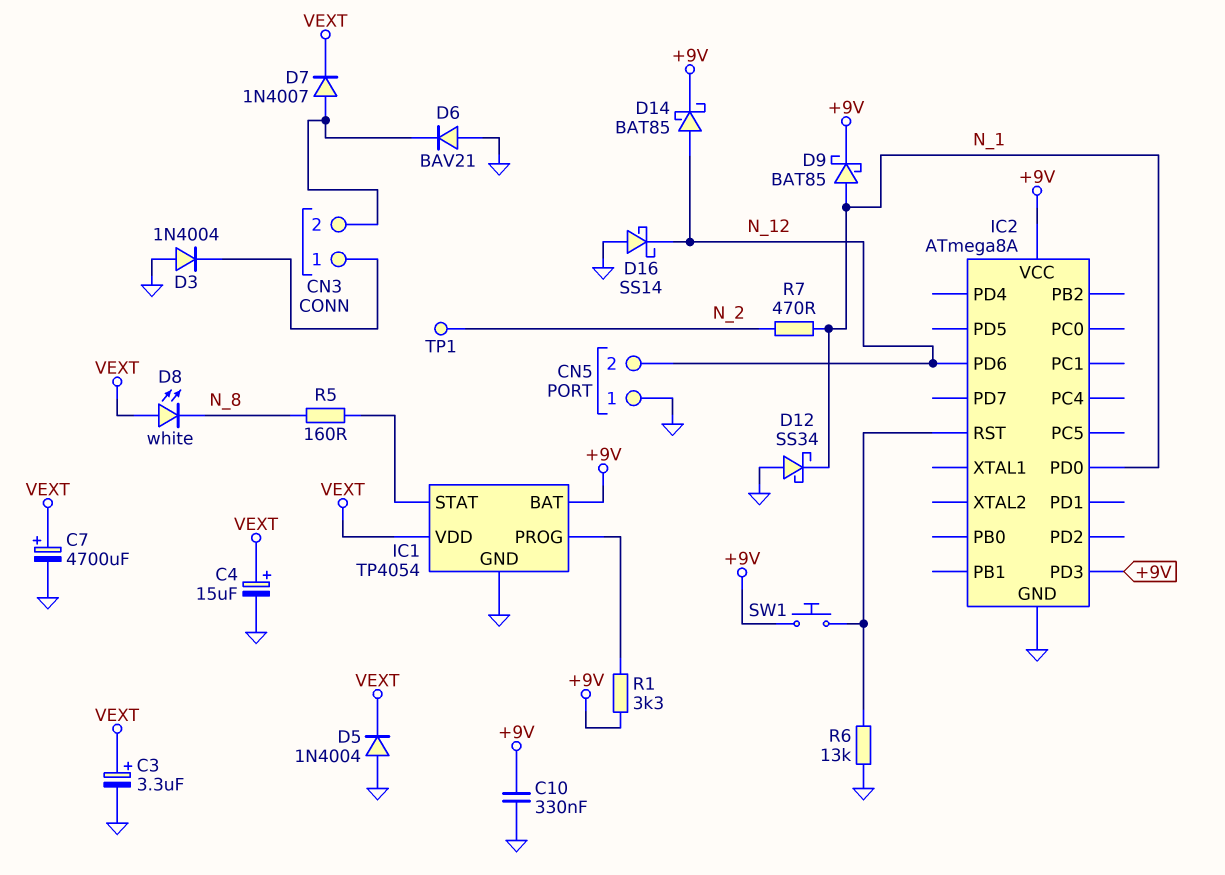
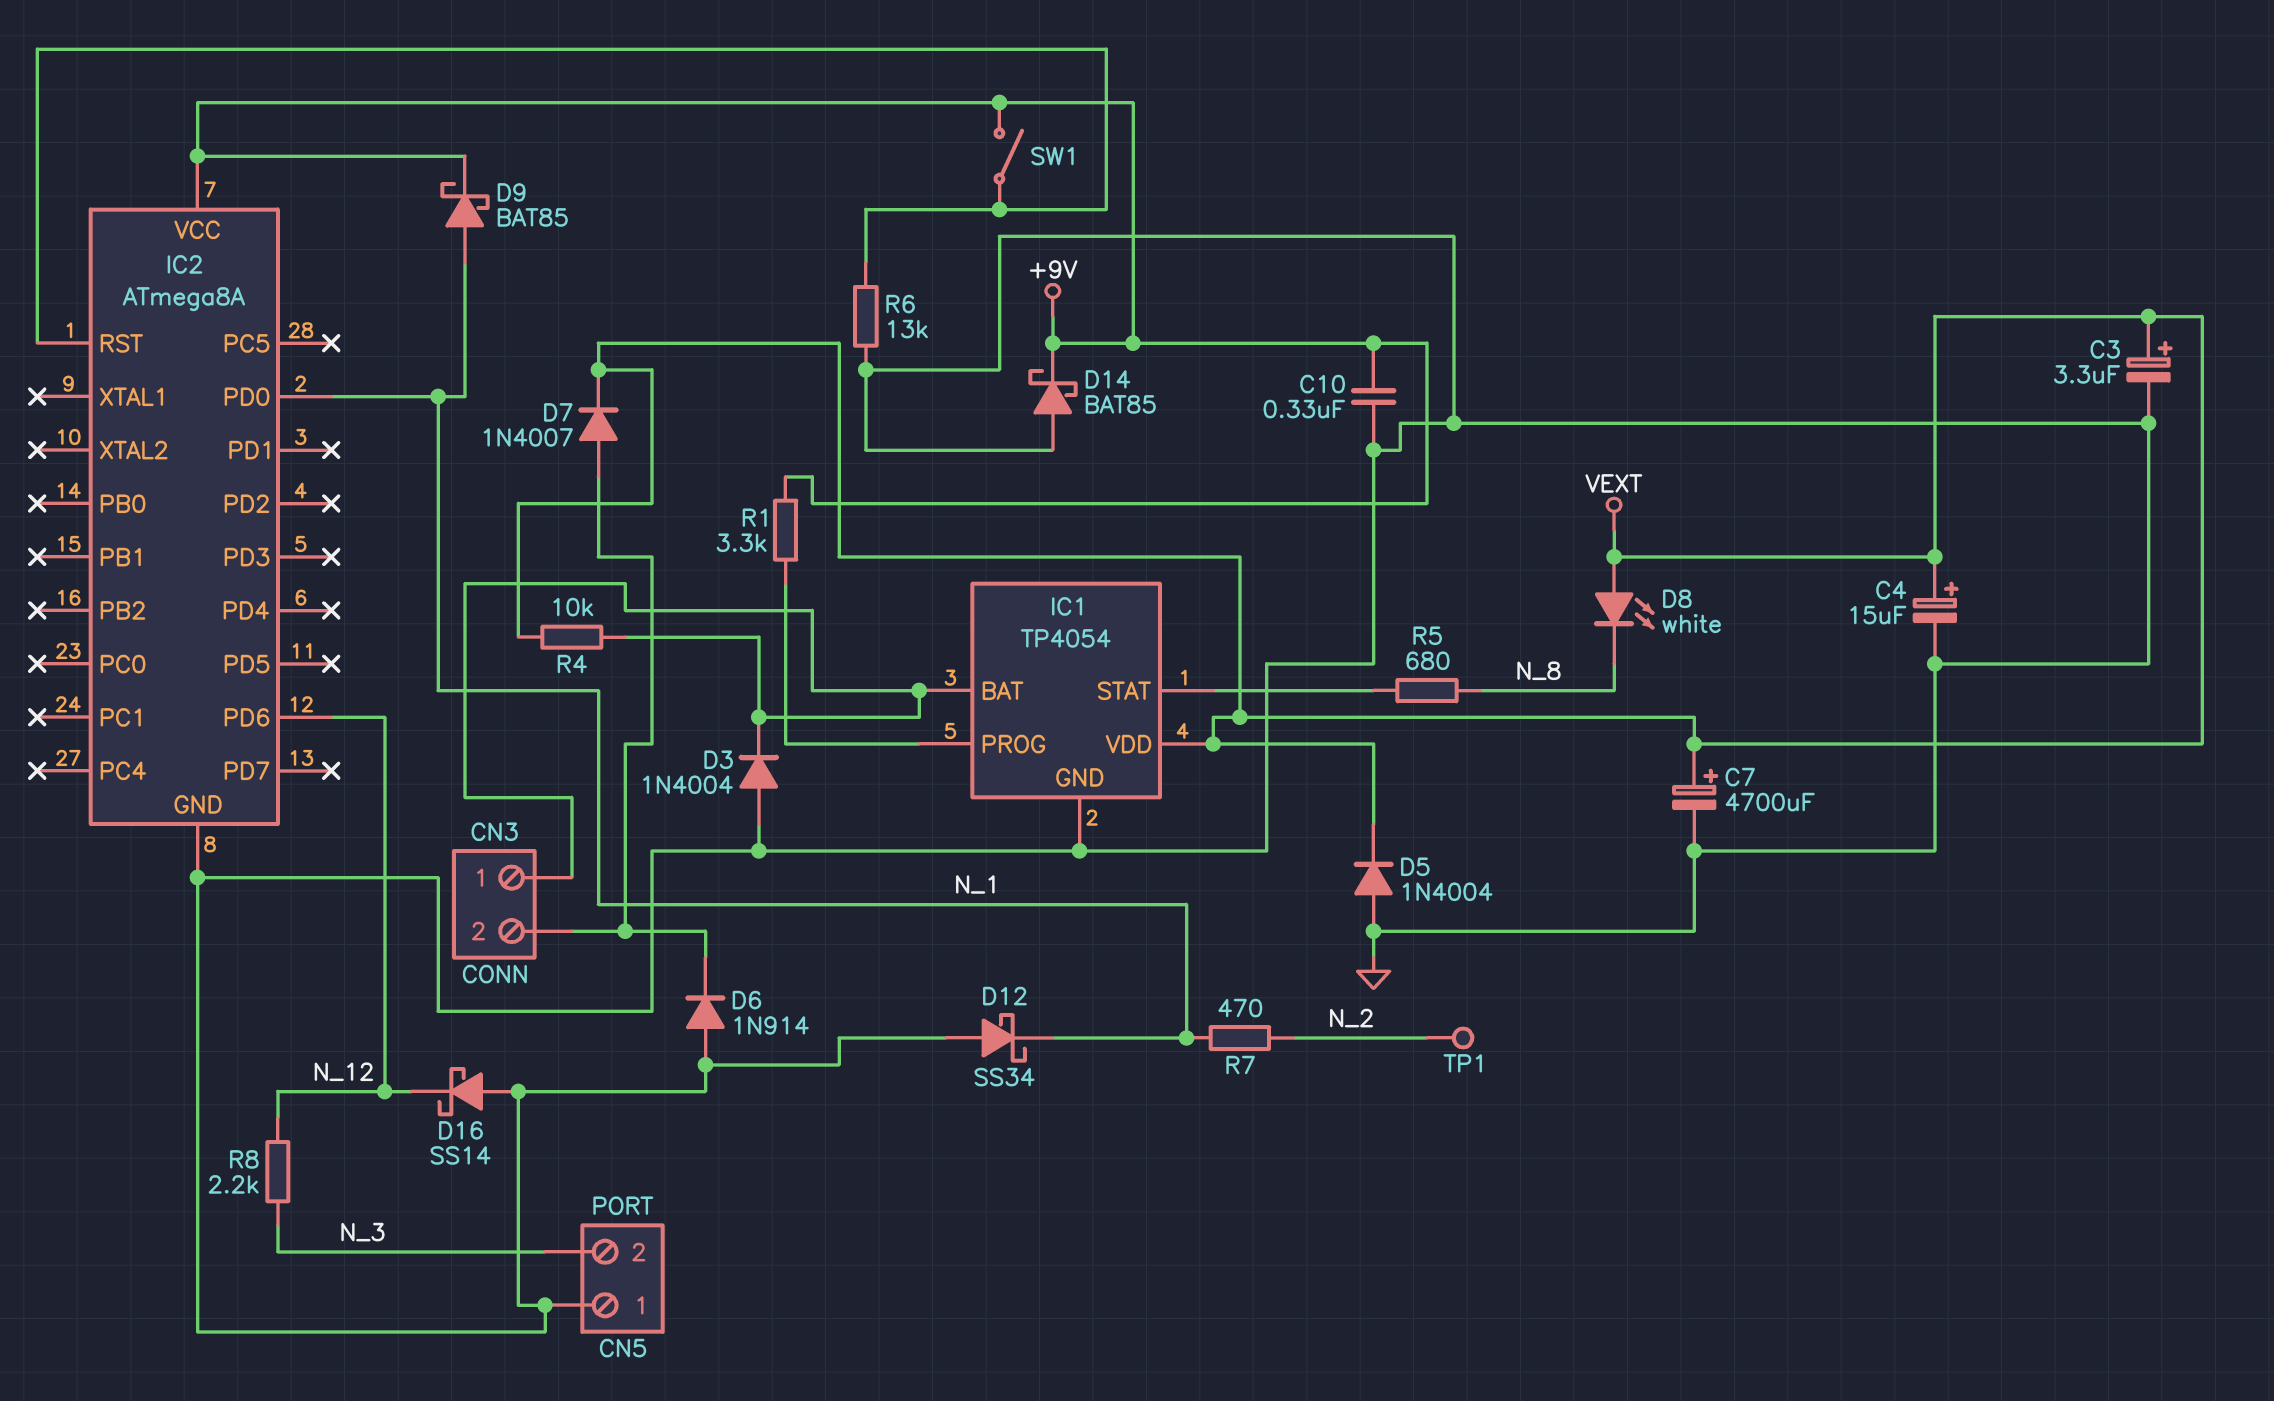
CN5 pin 2: N_12 -> N_3
D6: diode BAV21 (A GND, K CN3/2) -> diode 1N914 (A GND, K CN3/2)
D14: schottky BAT85 (A N_12, K +9V) -> schottky BAT85 (A GND, K +9V)
IC1 pin BAT: +9V -> CN3/1
IC2 pin PD3: +9V -> none
R4: none -> 10k (CN3/1, VEXT)
R5: 160 (IC1/STAT, N_8) -> 680 (IC1/STAT, N_8)
R8: none -> 2.2k (N_3, N_12)
SW1: button (+9V, IC2/RST) -> switch (+9V, IC2/RST)

